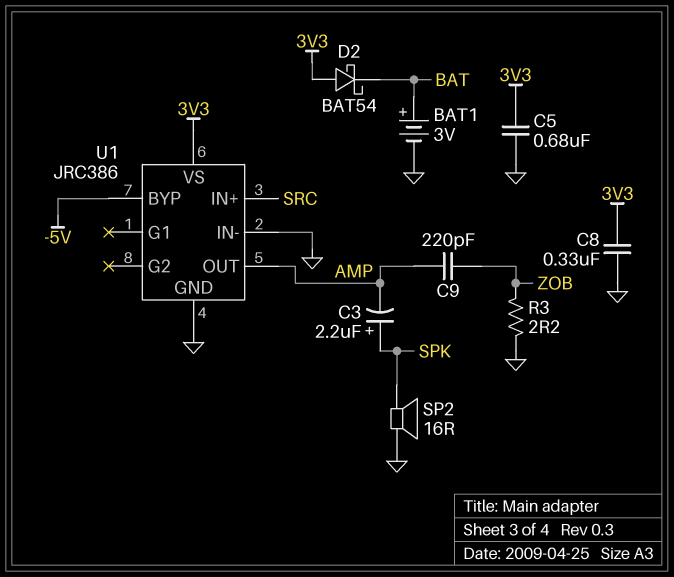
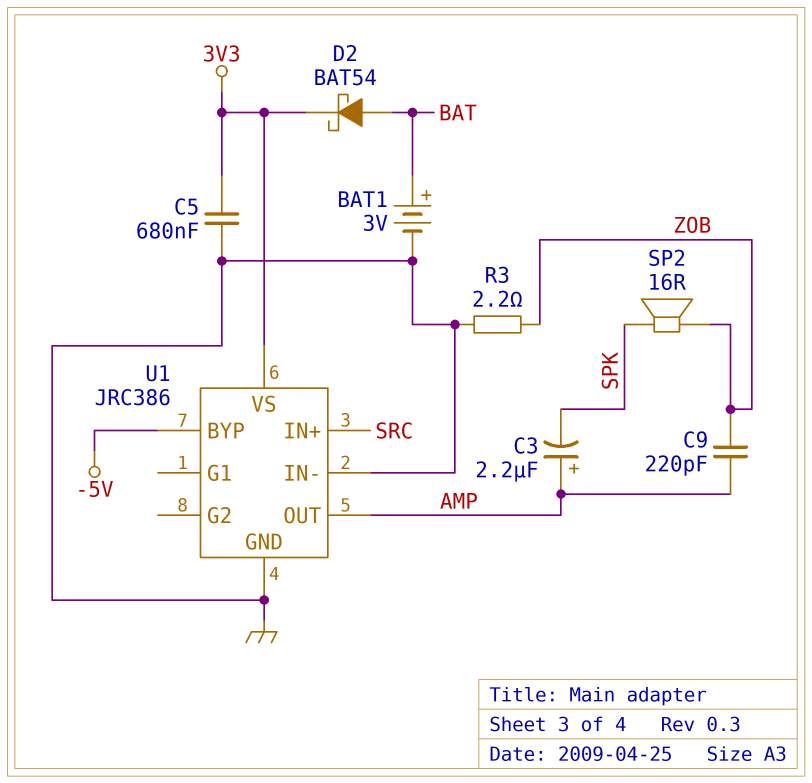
C3: 2.2uF (plus SPK, minus AMP) -> 2.2uF (plus AMP, minus SPK)
C8: 330nF (3V3, GND) -> none
D2: schottky BAT54 (A 3V3, K BAT) -> schottky BAT54 (A BAT, K 3V3)
SP2: speaker 16R (GND, SPK) -> speaker 16R (SPK, ZOB)

